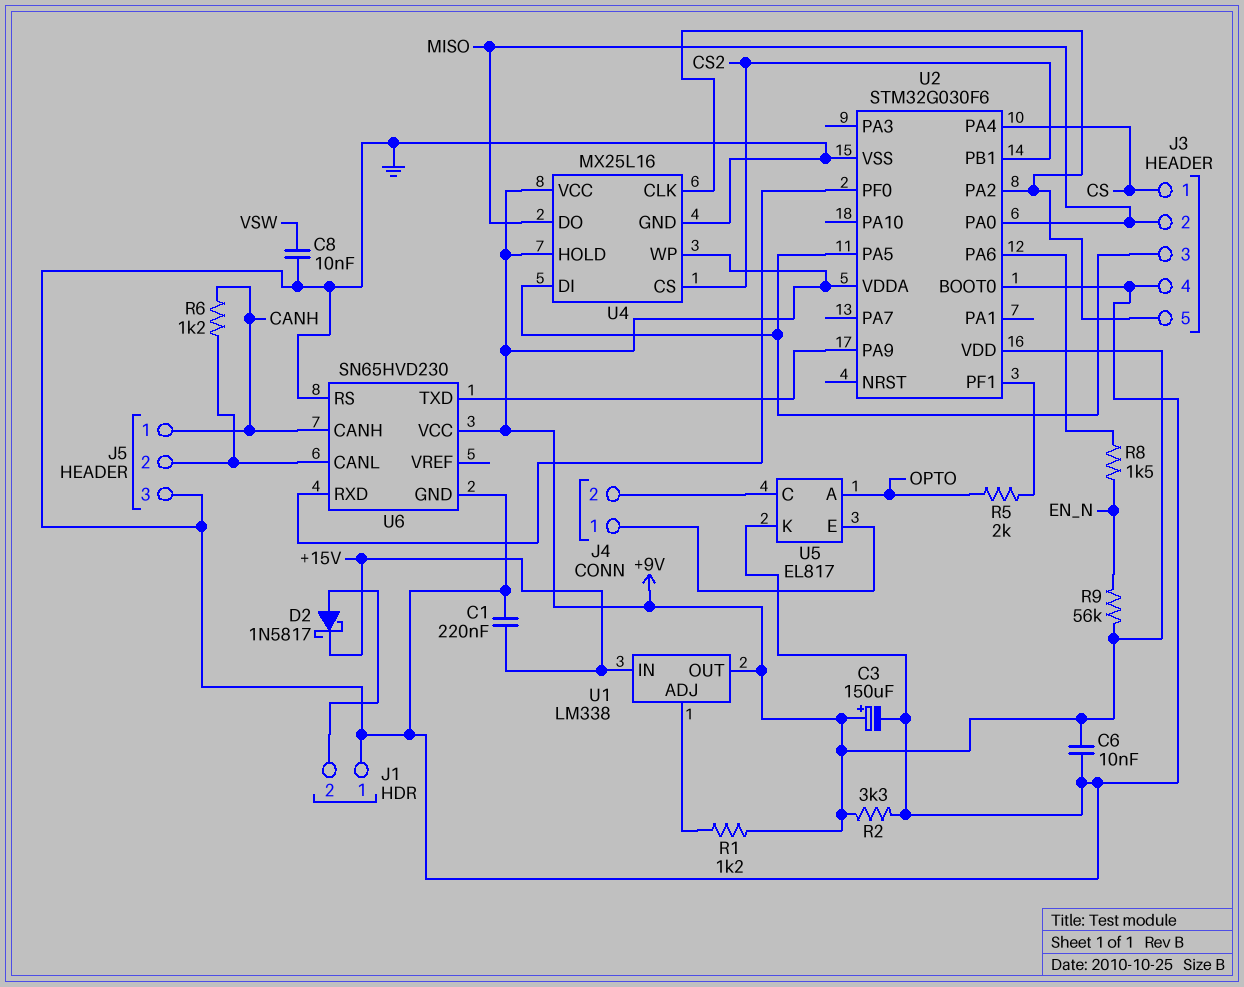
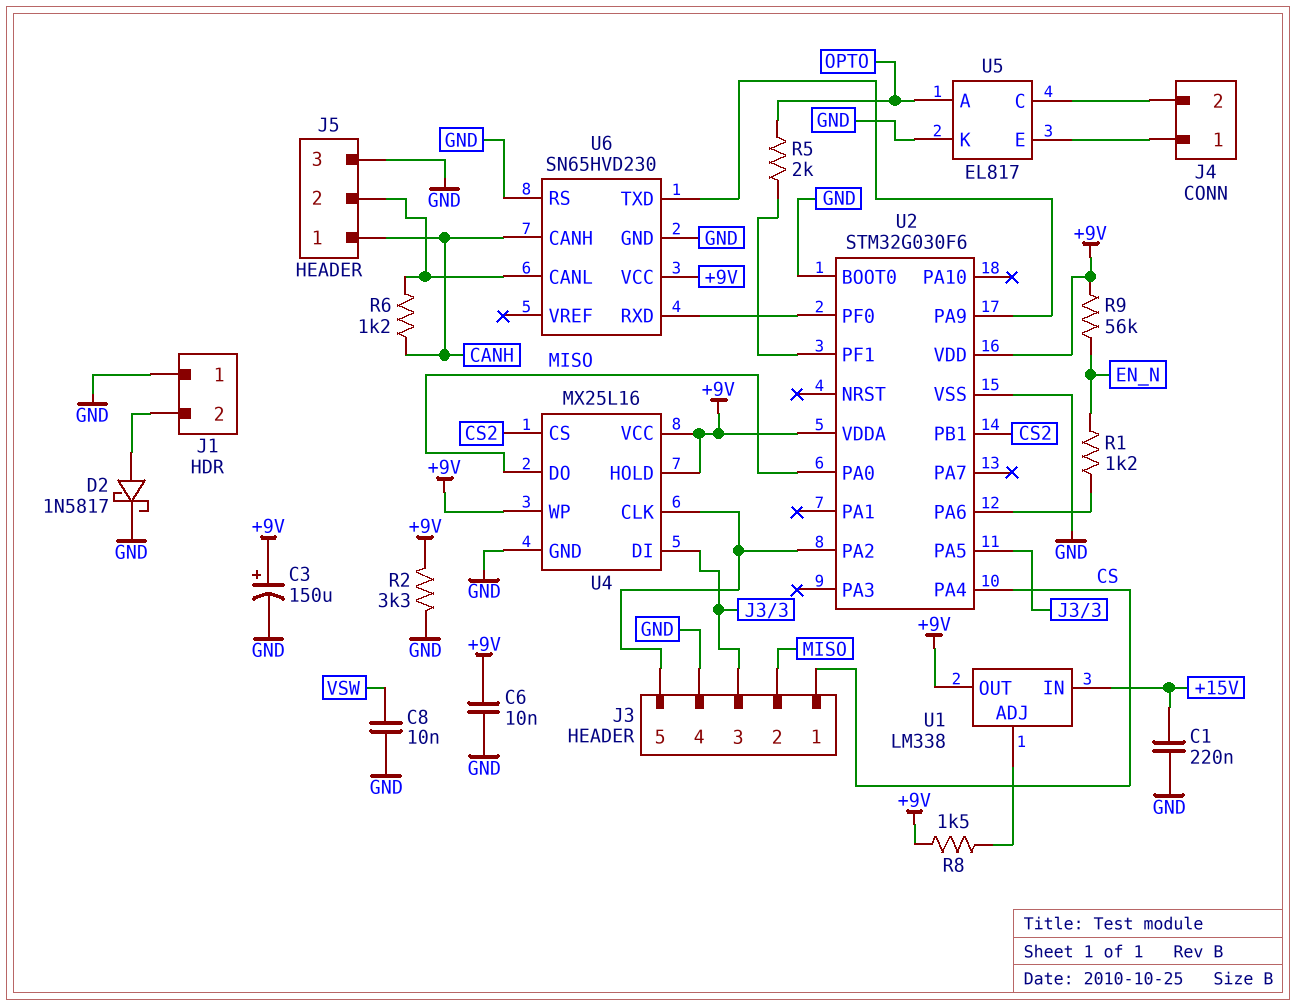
D2: schottky 1N5817 (A J1/2, K +15V) -> schottky 1N5817 (A J1/2, K GND)
R1: 1.2k (+9V, U1/ADJ) -> 1.2k (EN_N, U2/PA6)
R8: 1.5k (EN_N, U2/PA6) -> 1.5k (+9V, U1/ADJ)

